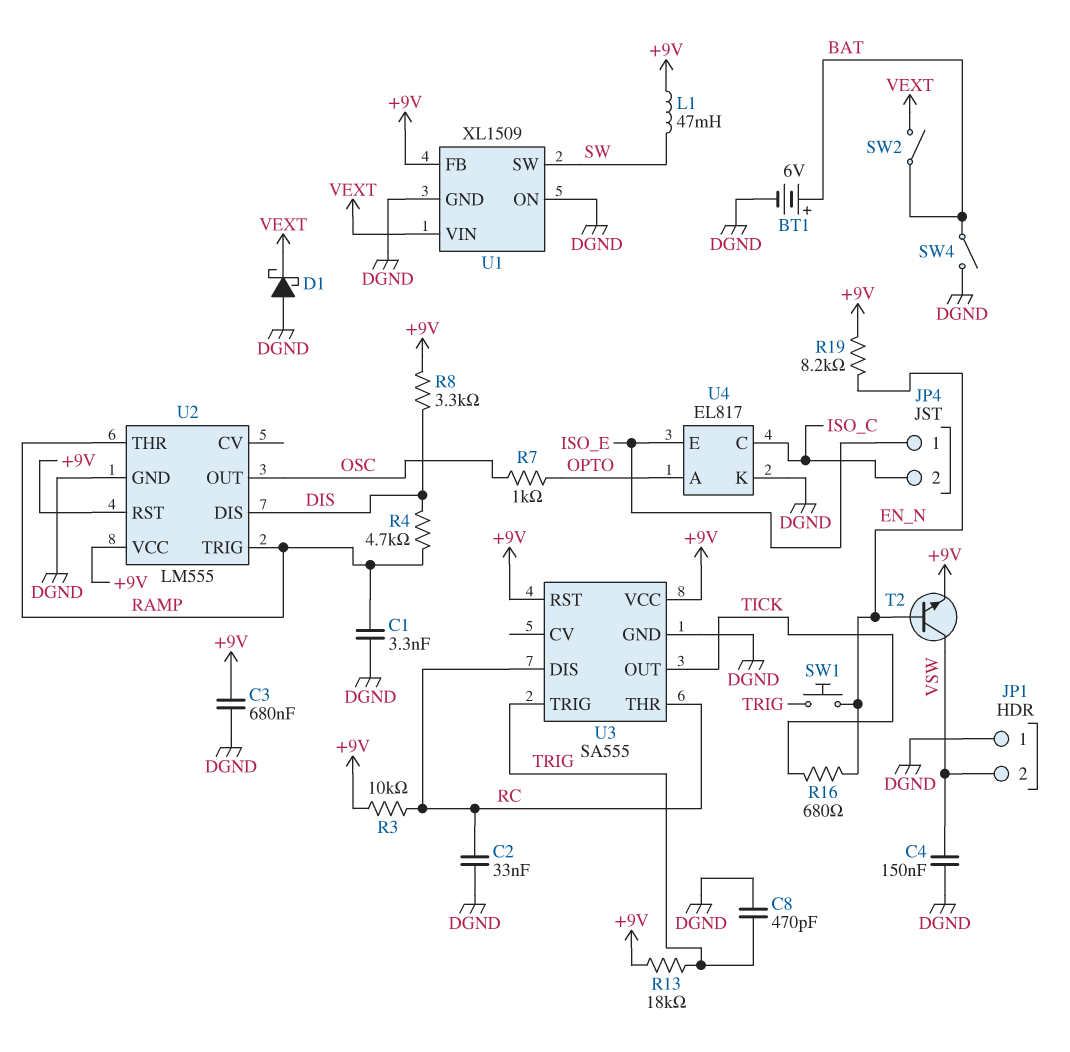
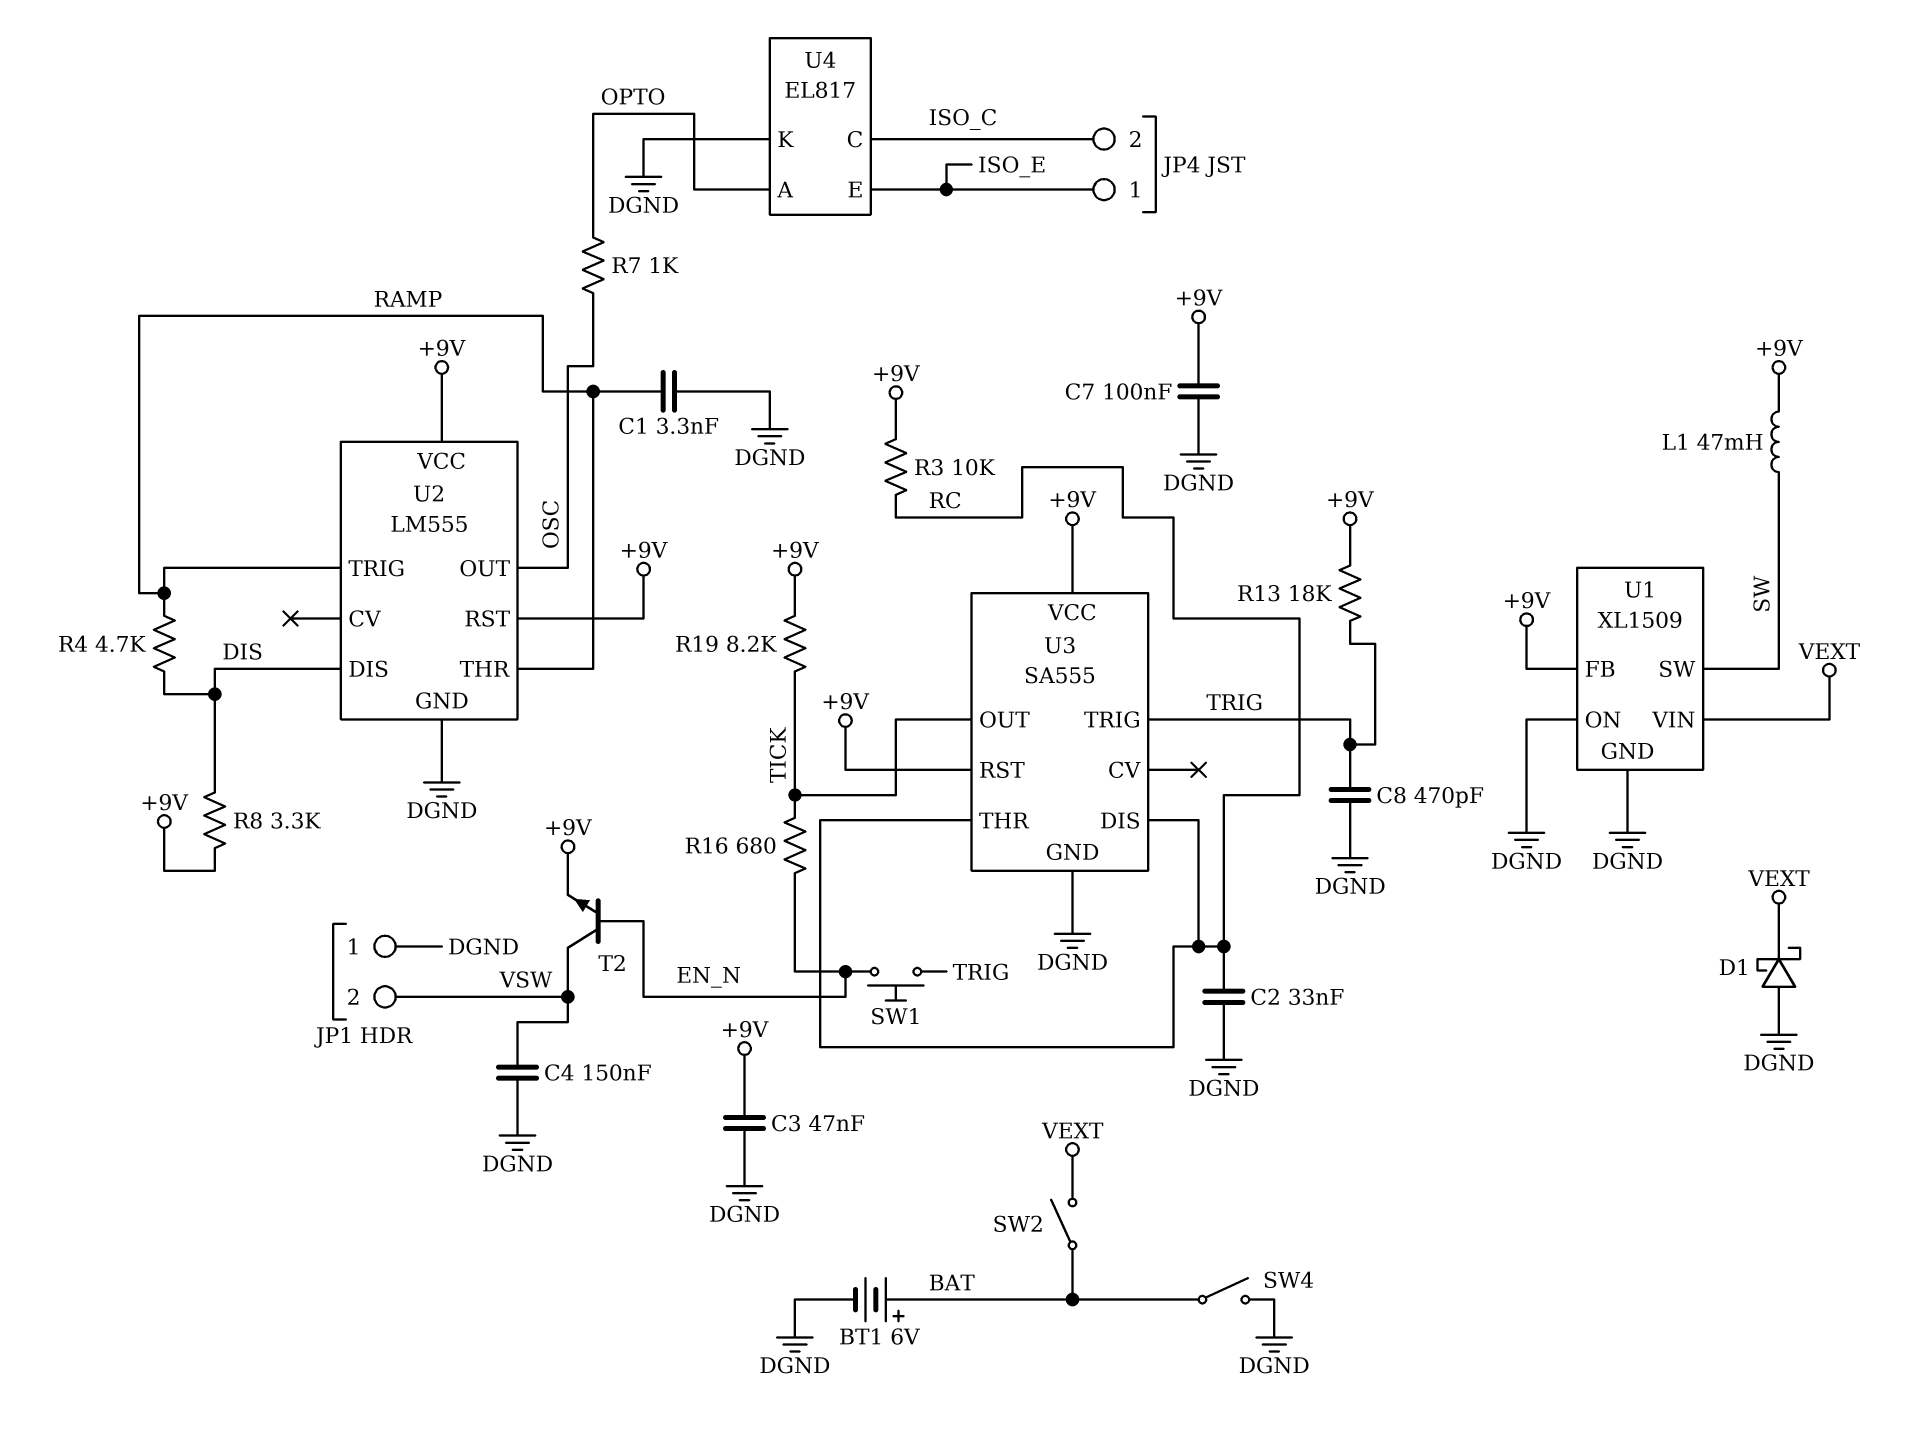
C3: 680nF (+9V, DGND) -> 47nF (+9V, DGND)
C7: none -> 100nF (+9V, DGND)
R19: 8.2k (+9V, EN_N) -> 8.2k (+9V, TICK)

